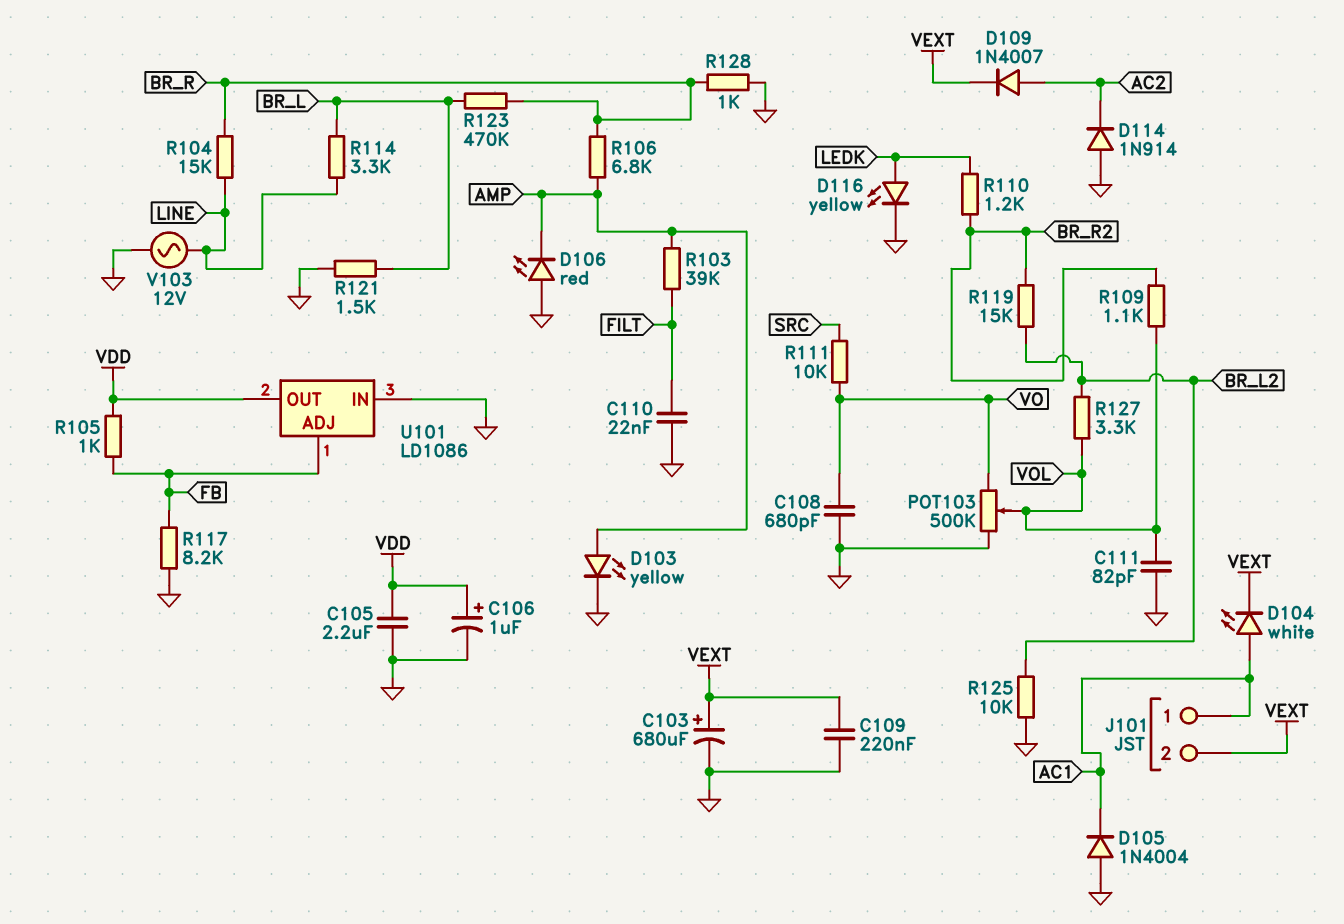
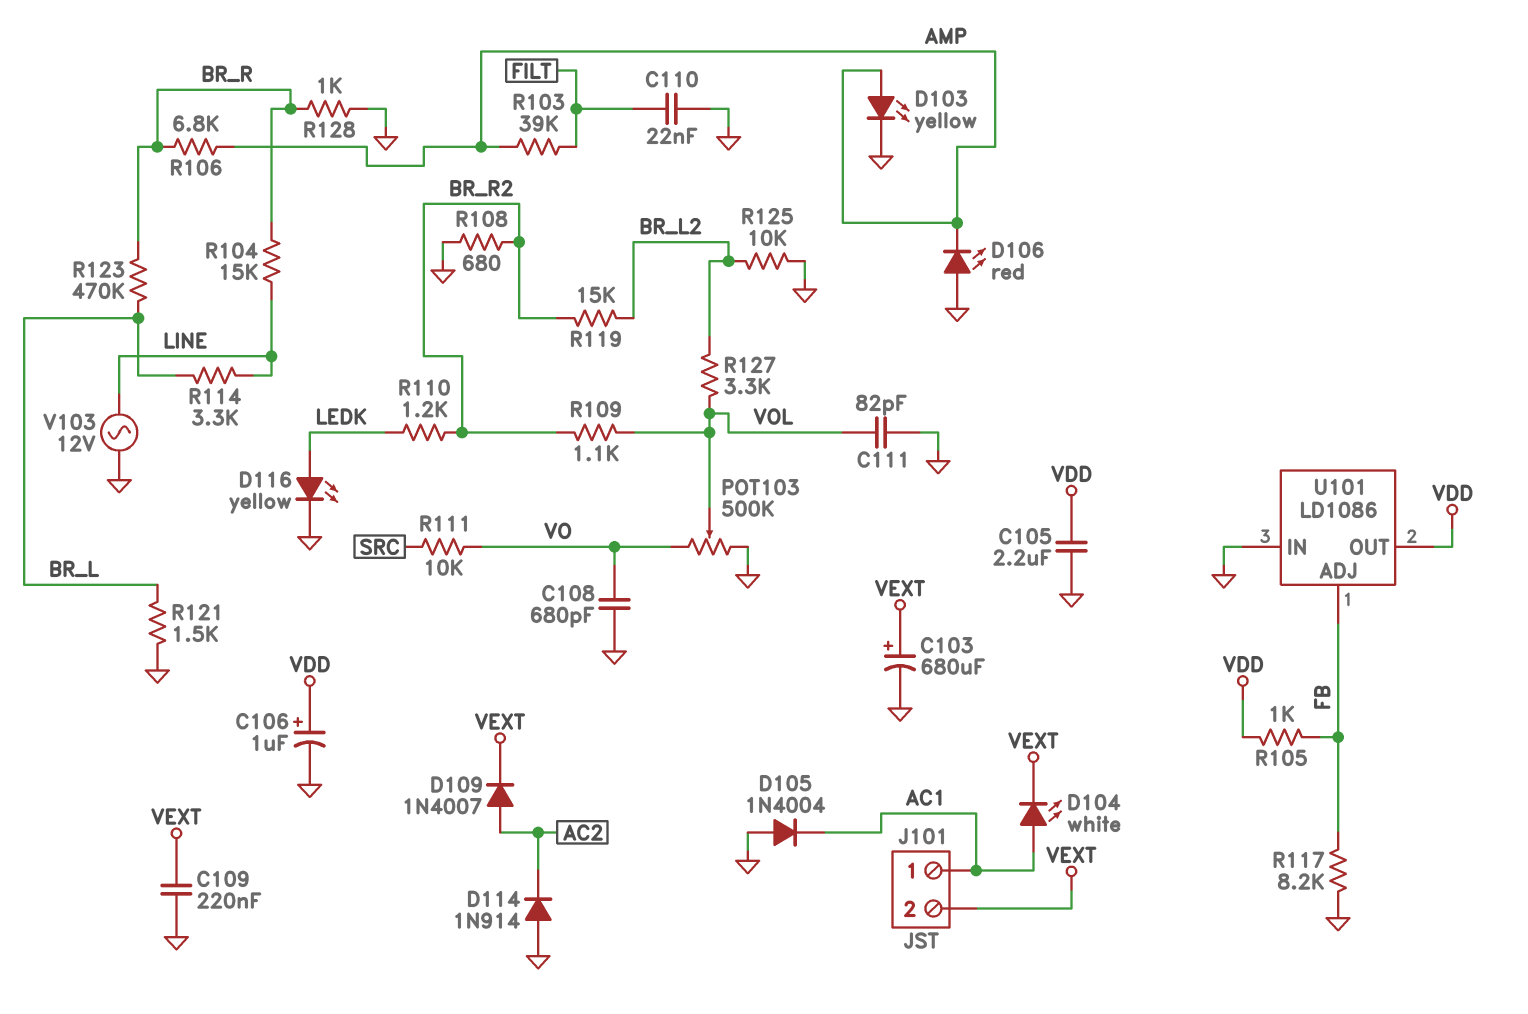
R108: none -> 680 (BR_R2, GND)

